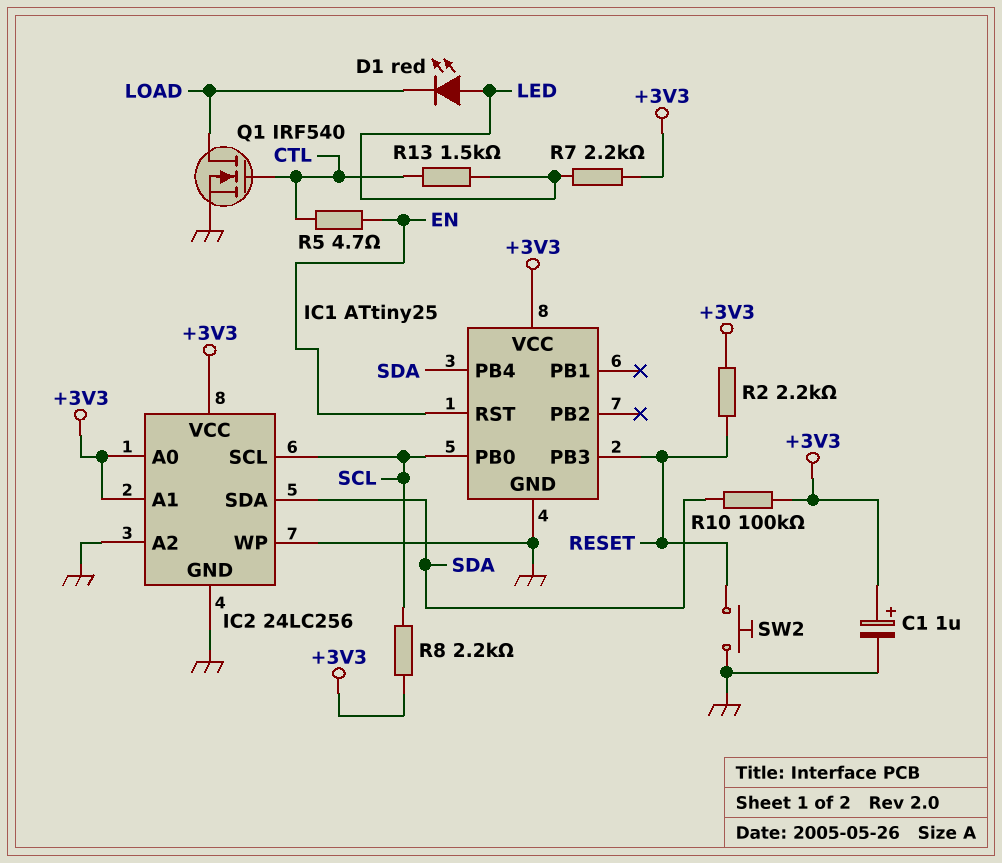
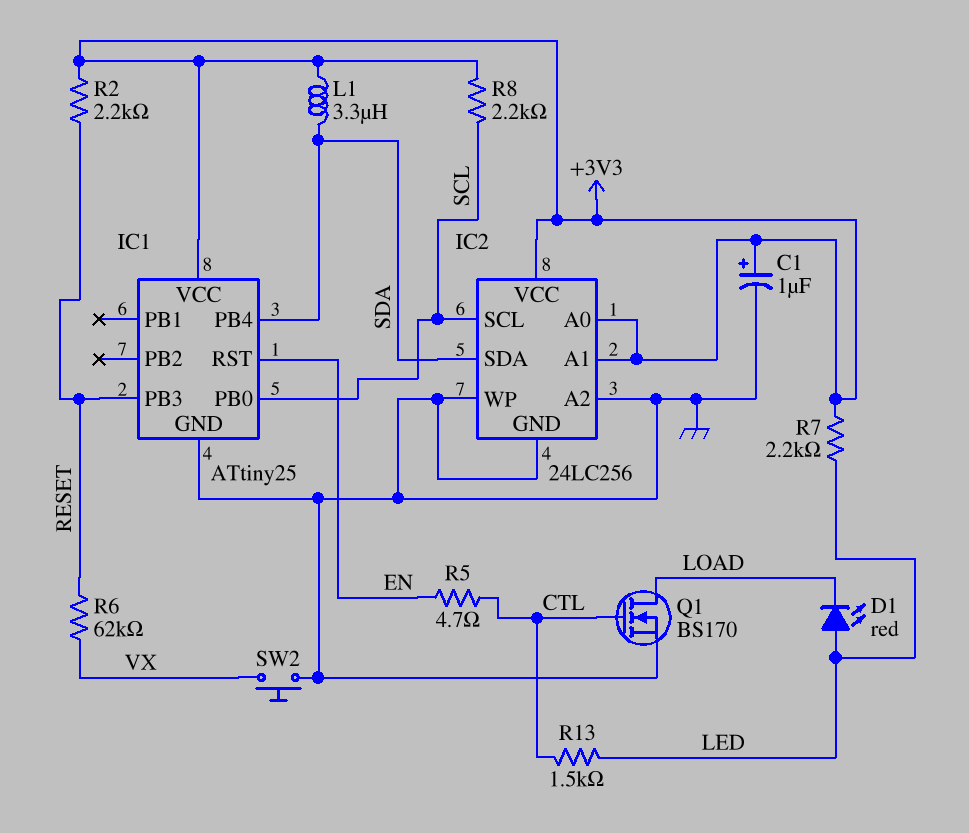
L1: none -> 3.3uH (+3V3, SDA)
Q1: NMOS IRF540 (G CTL, D LOAD, S GND) -> NMOS BS170 (G CTL, D LOAD, S GND)
R6: none -> 62k (RESET, VX)
R10: 100k (+3V3, SDA) -> none
SW2: button (GND, RESET) -> button (GND, VX)

